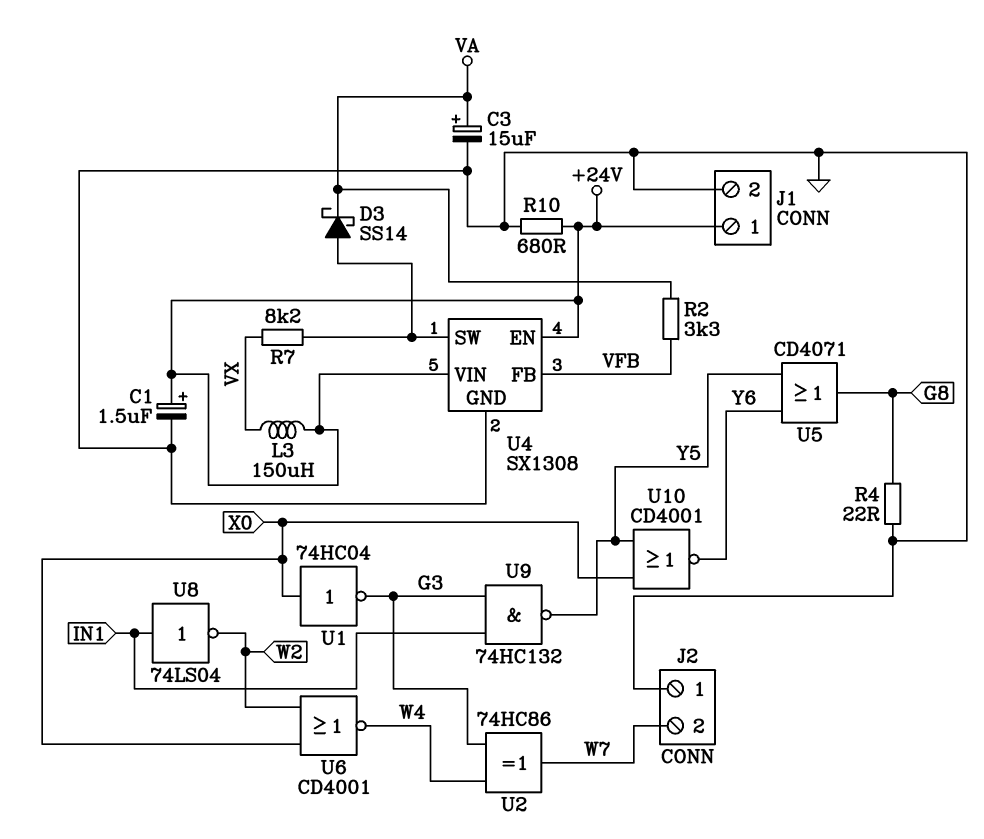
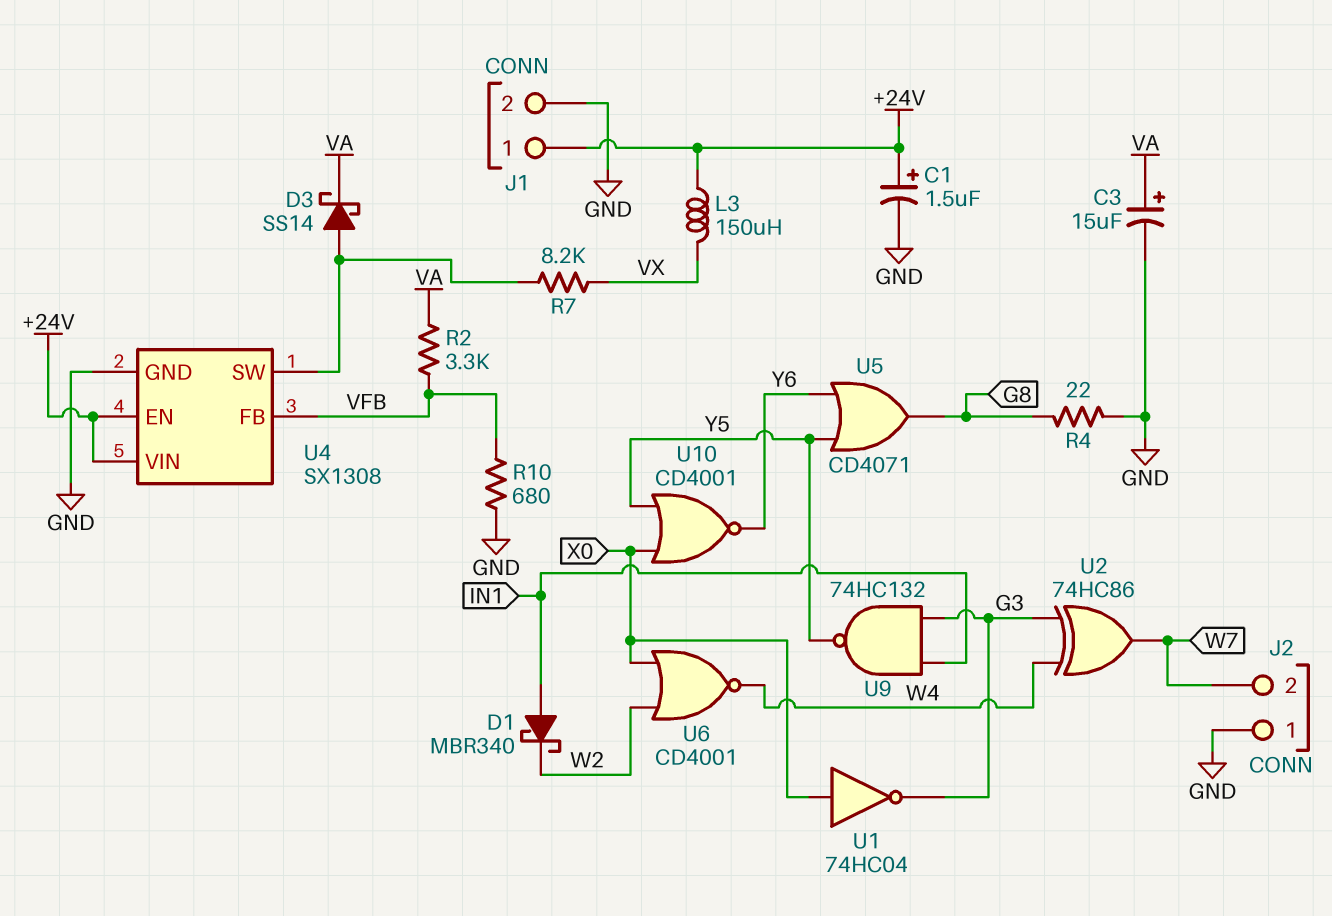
D1: none -> schottky MBR340 (A IN1, K W2)
R10: 680 (+24V, GND) -> 680 (GND, VFB)
U8: NOT 74LS04 (in IN1, out W2) -> none

